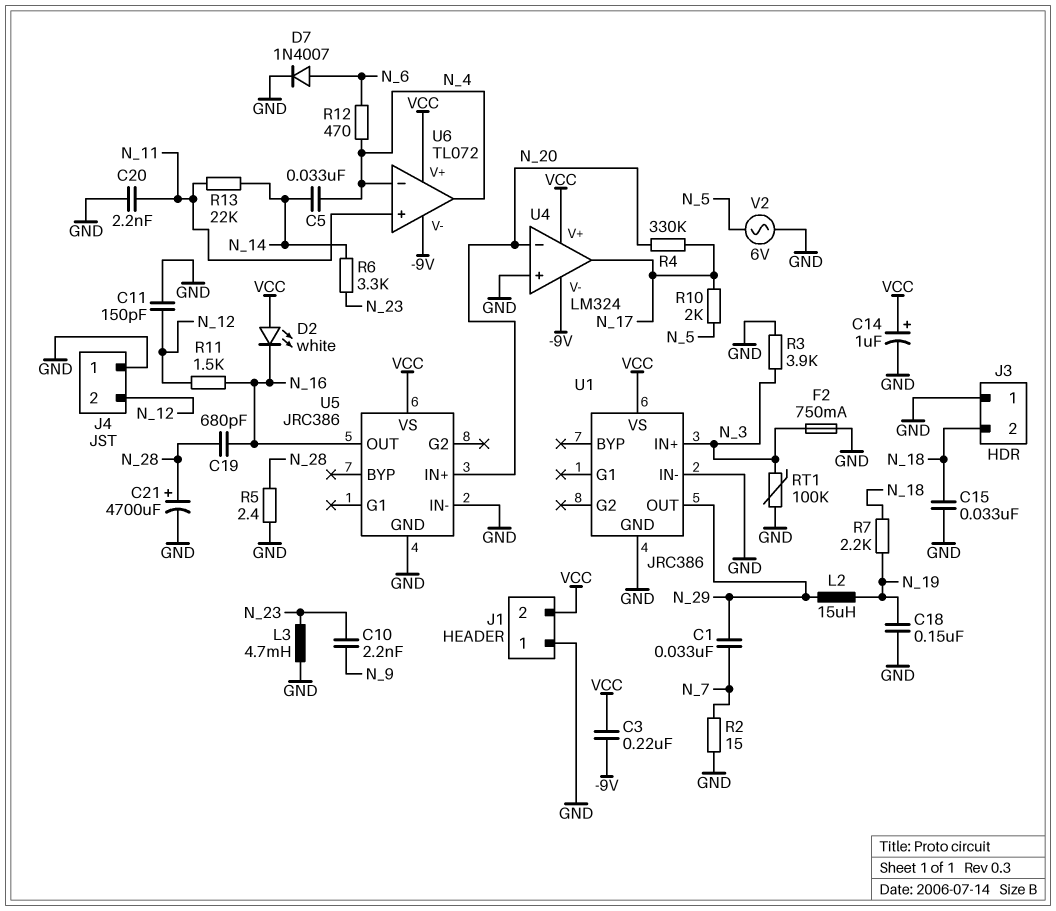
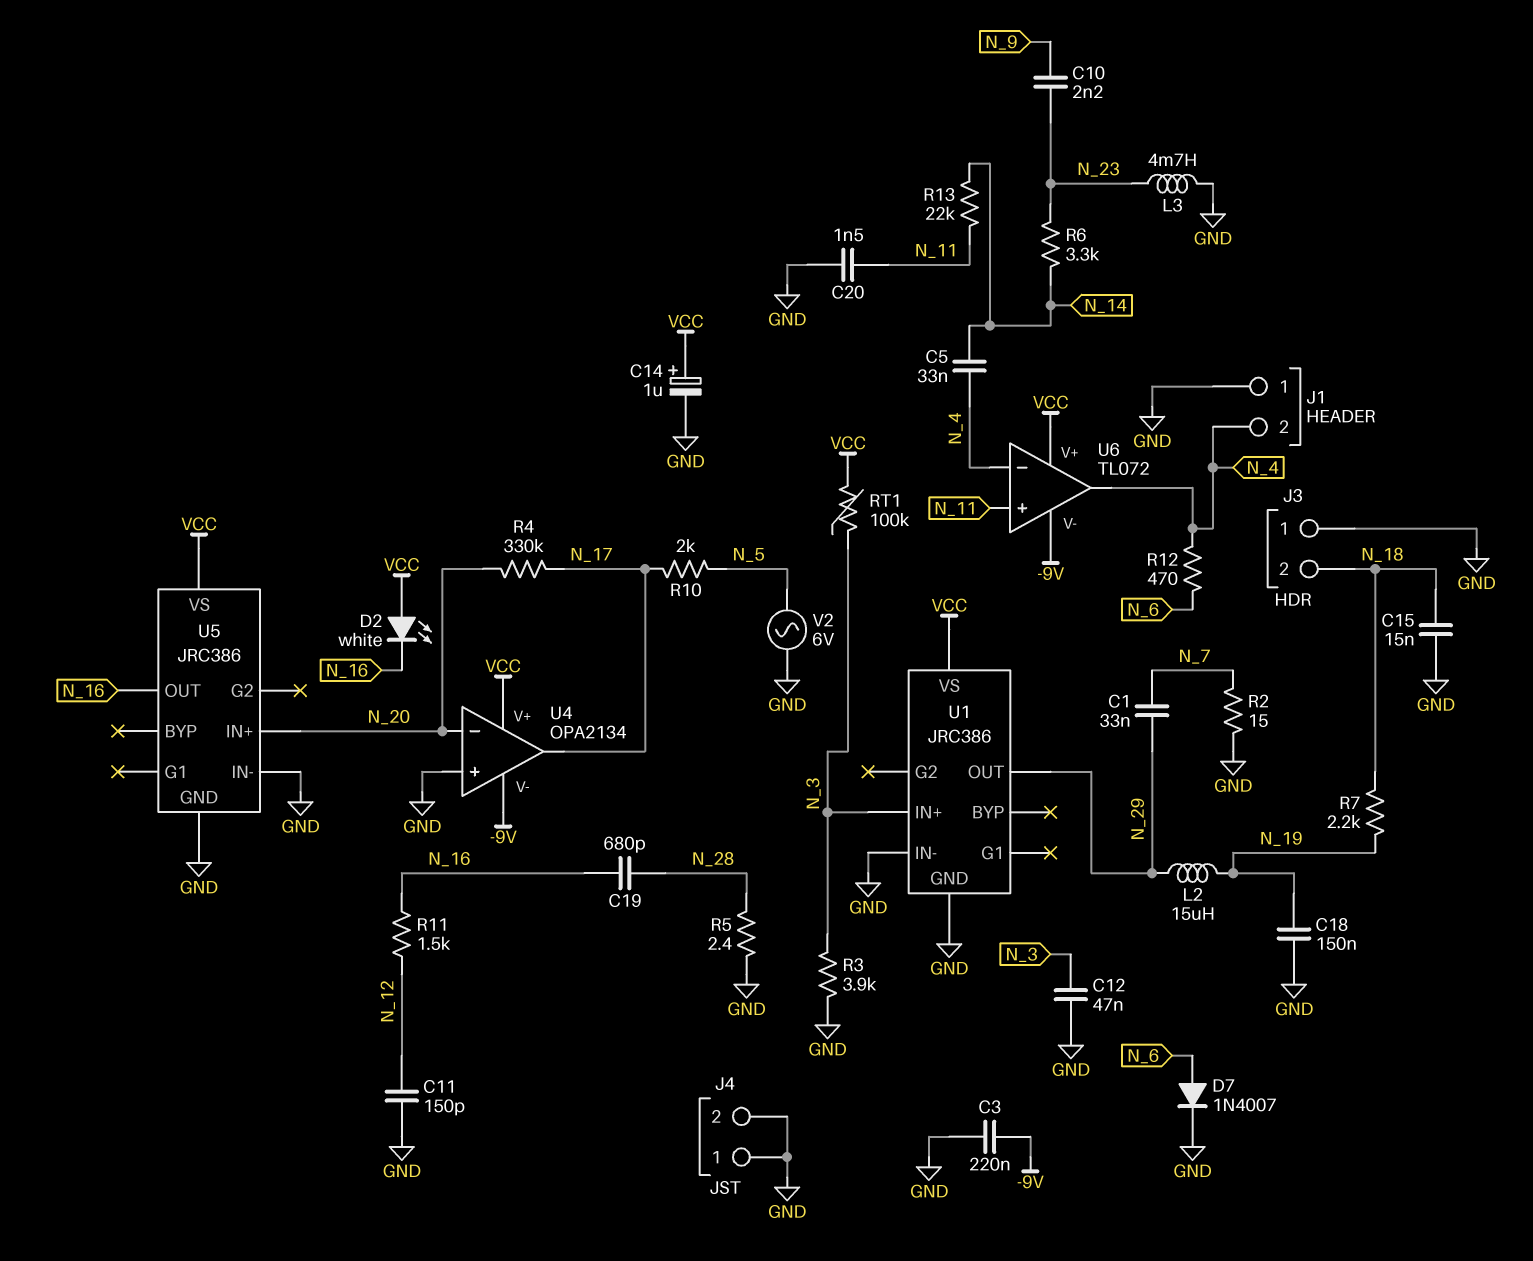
C3: 220nF (-9V, VCC) -> 220nF (-9V, GND)
C12: none -> 47nF (GND, N_3)
C15: 33nF (GND, N_18) -> 15nF (GND, N_18)
C20: 2.2nF (GND, N_11) -> 1.5nF (GND, N_11)
C21: 4700uF (plus N_28, minus GND) -> none
F2: 750mA (GND, N_3) -> none
J1 pin 2: VCC -> N_4
J4 pin 2: N_12 -> GND
RT1: 100k (GND, N_3) -> 100k (N_3, VCC)
U4: LM324 -> OPA2134

